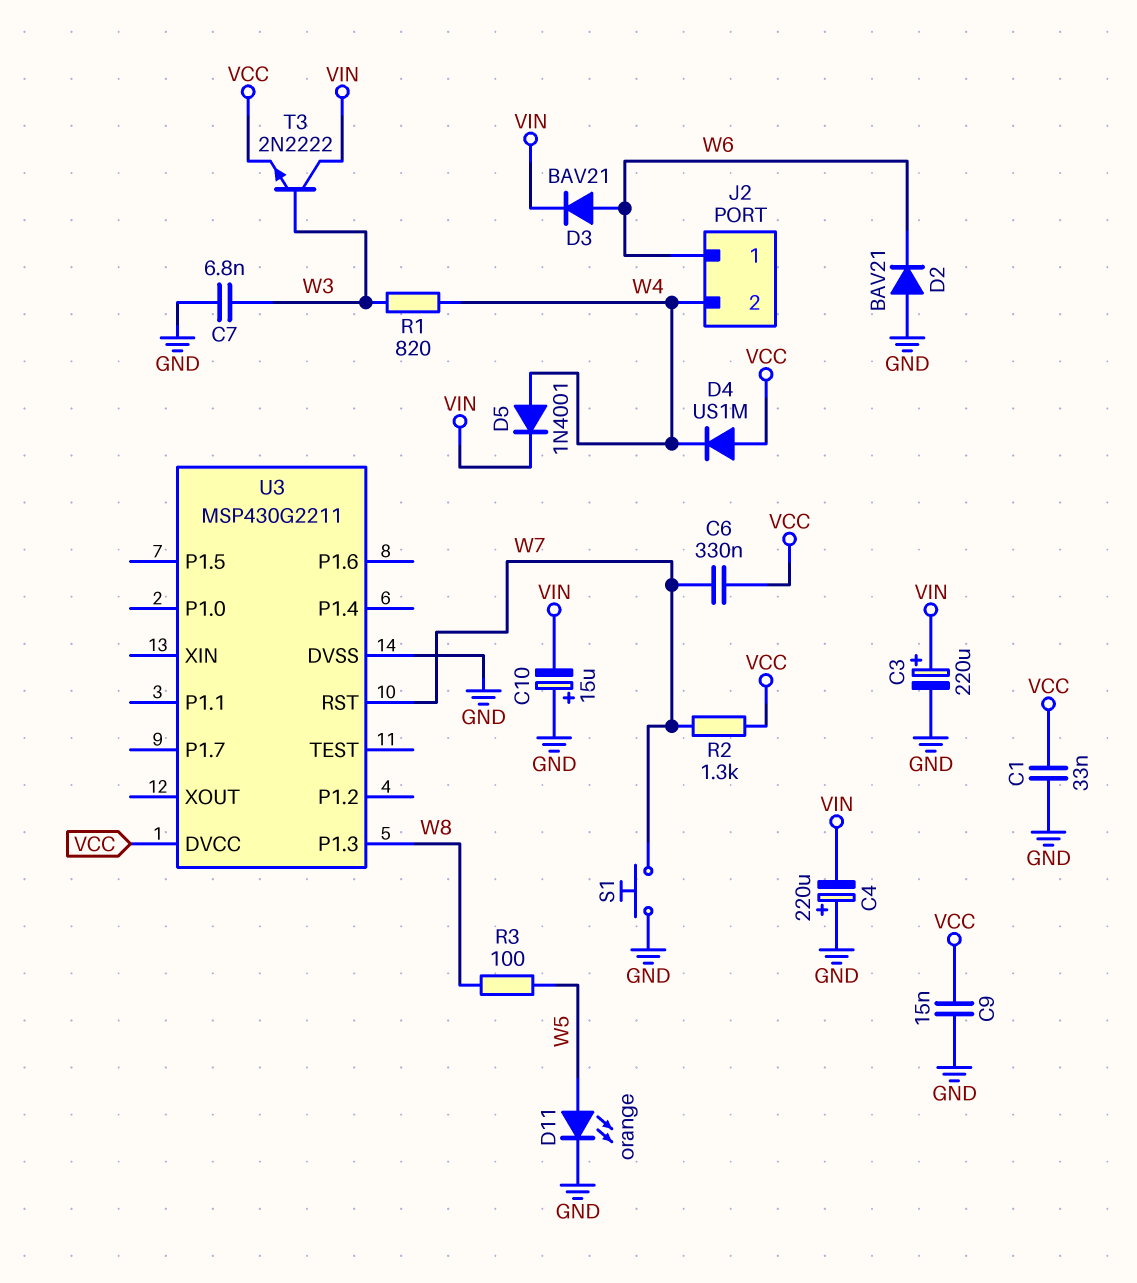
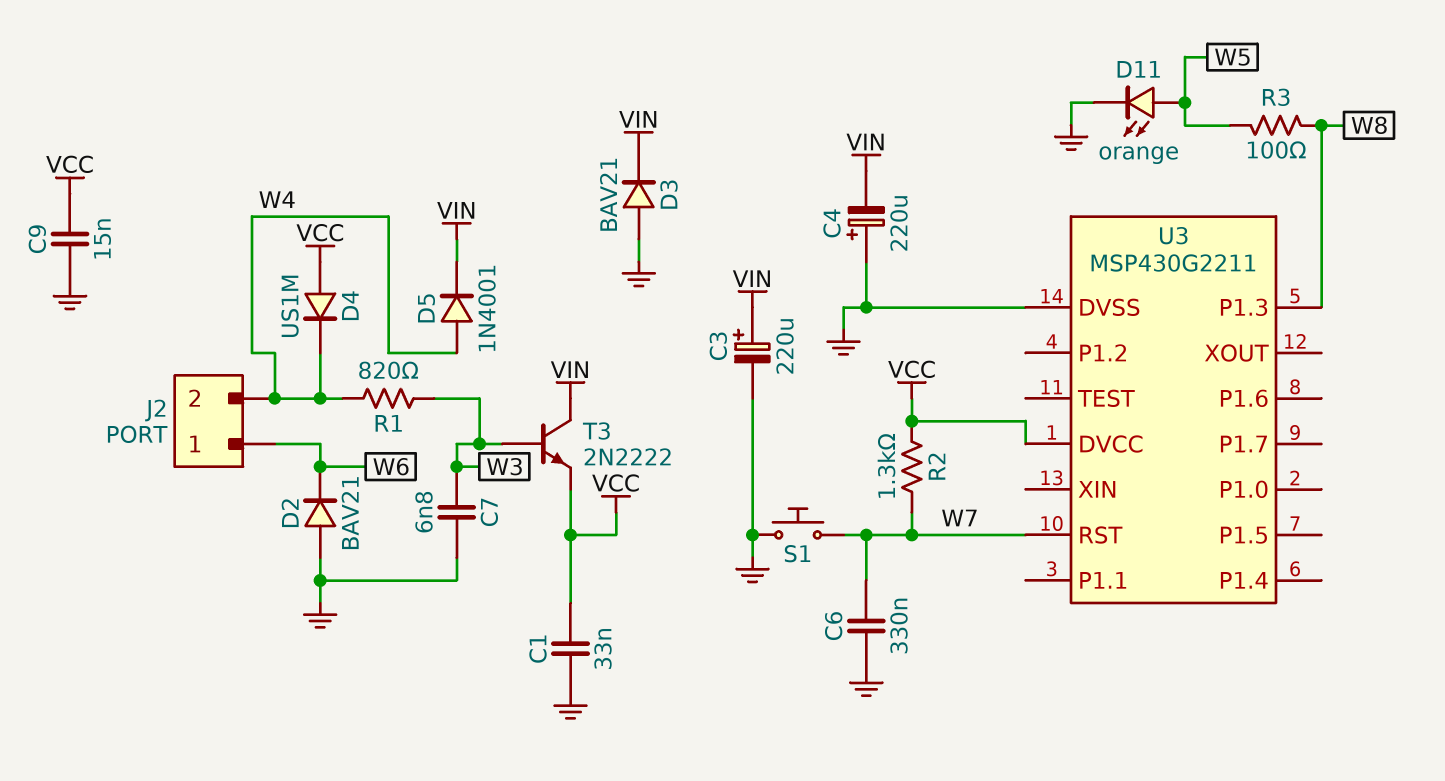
C6: 330nF (VCC, W7) -> 330nF (GND, W7)
C10: 15uF (plus GND, minus VIN) -> none
D3: diode BAV21 (A W6, K VIN) -> diode BAV21 (A GND, K VIN)

